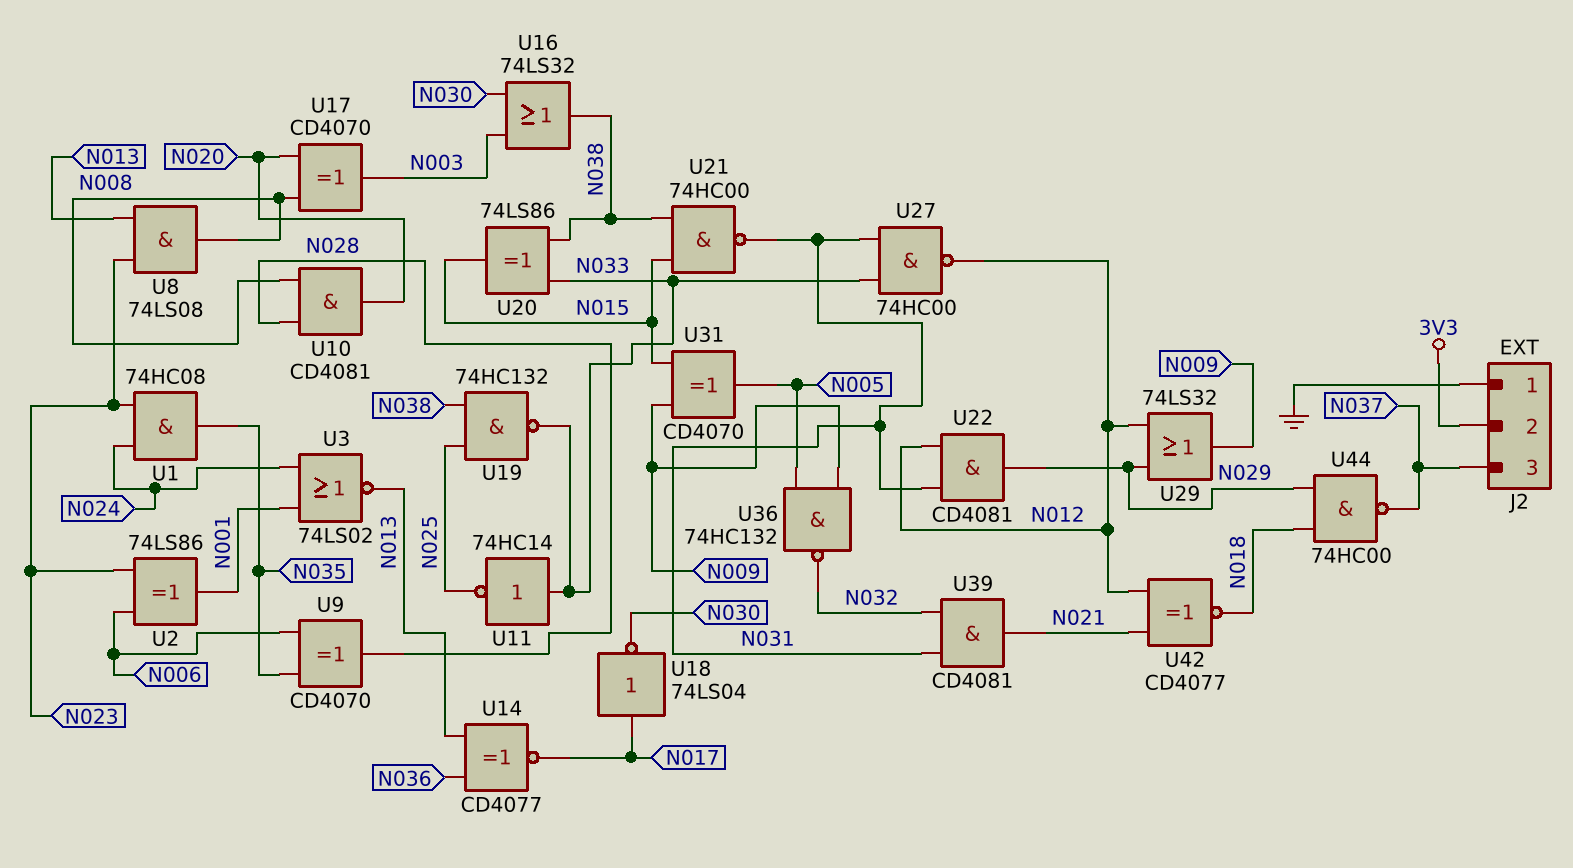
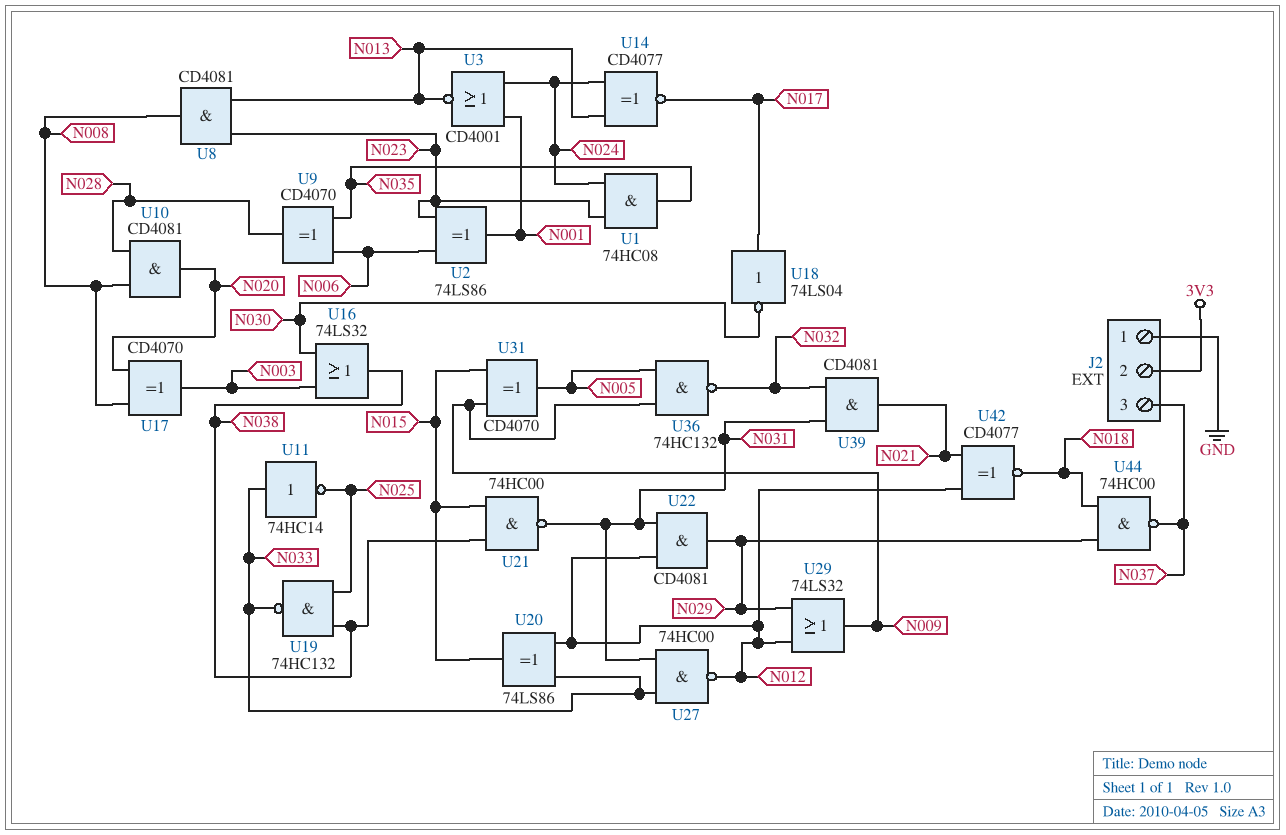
U3: NOR 74LS02 (in N001, in N024, out N013) -> NOR CD4001 (in N001, in N024, out N013)
U8: AND 74LS08 (in N013, in N023, out N008) -> AND CD4081 (in N013, in N023, out N008)
U14: XNOR CD4077 (in N013, in N036, out N017) -> XNOR CD4077 (in N013, in N024, out N017)
U20: XOR 74LS86 (in N033, in N038, out N015) -> XOR 74LS86 (in N012, in N033, out N015)

